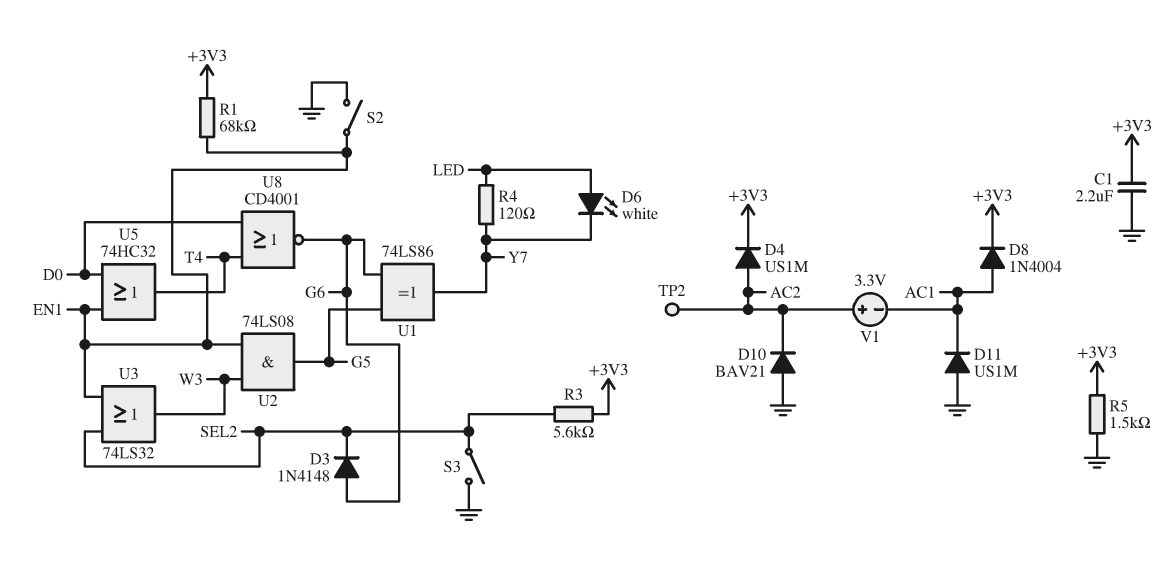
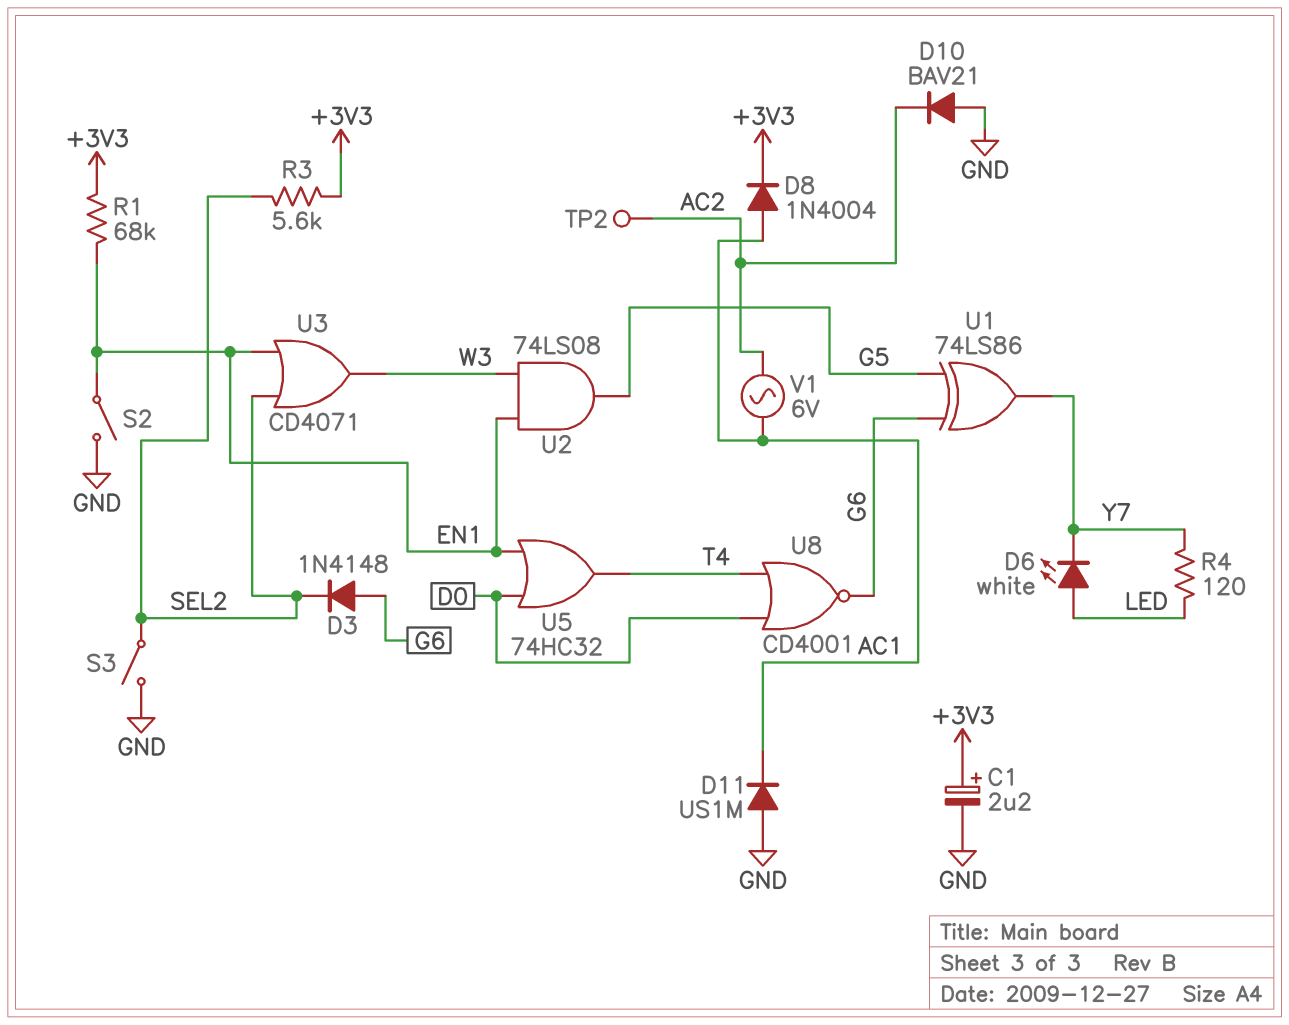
C1: 2.2uF (+3V3, GND) -> 2.2uF (plus +3V3, minus GND)
D4: diode US1M (A AC2, K +3V3) -> none
R5: 1.5k (+3V3, GND) -> none
U3: OR 74LS32 (in EN1, in SEL2, out W3) -> OR CD4071 (in EN1, in SEL2, out W3)
V1: 3.3V (plus AC2, minus AC1) -> AC 6V (AC1, AC2)

